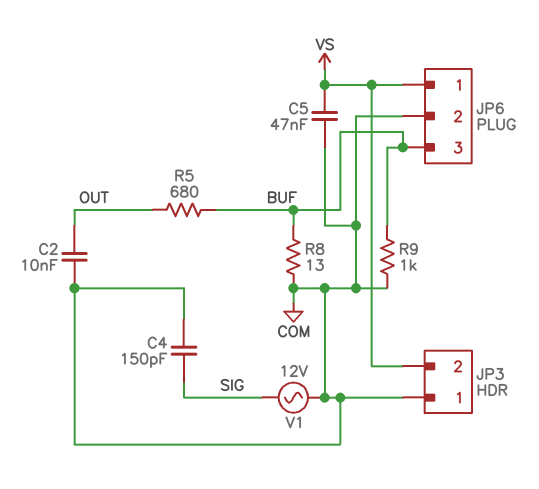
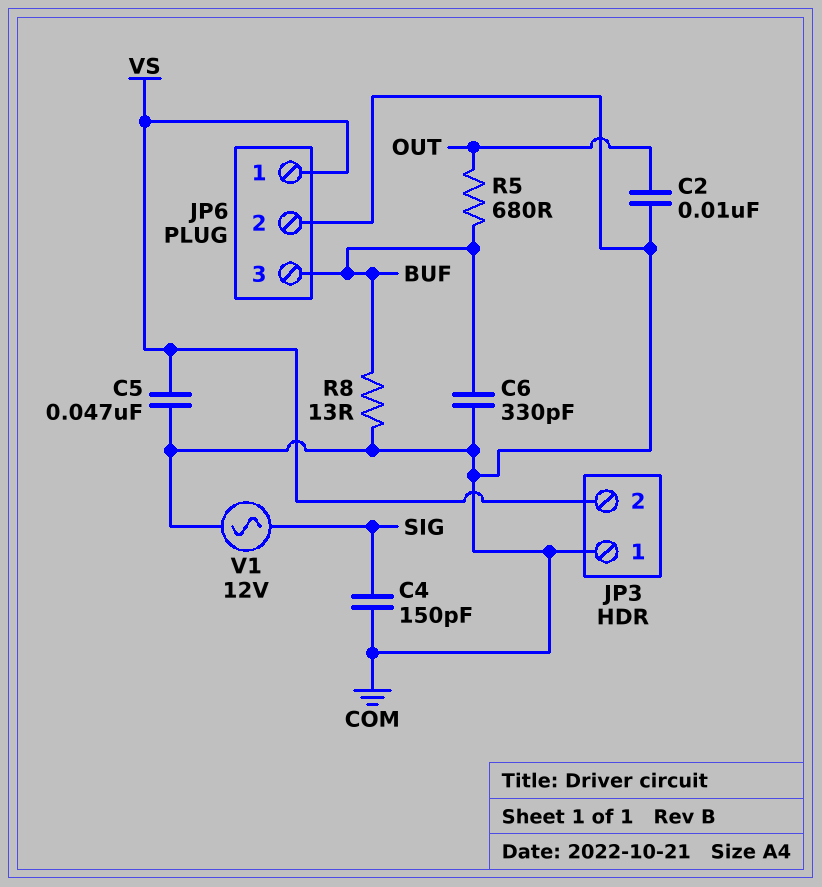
C6: none -> 330pF (BUF, COM)
R9: 1k (BUF, COM) -> none

